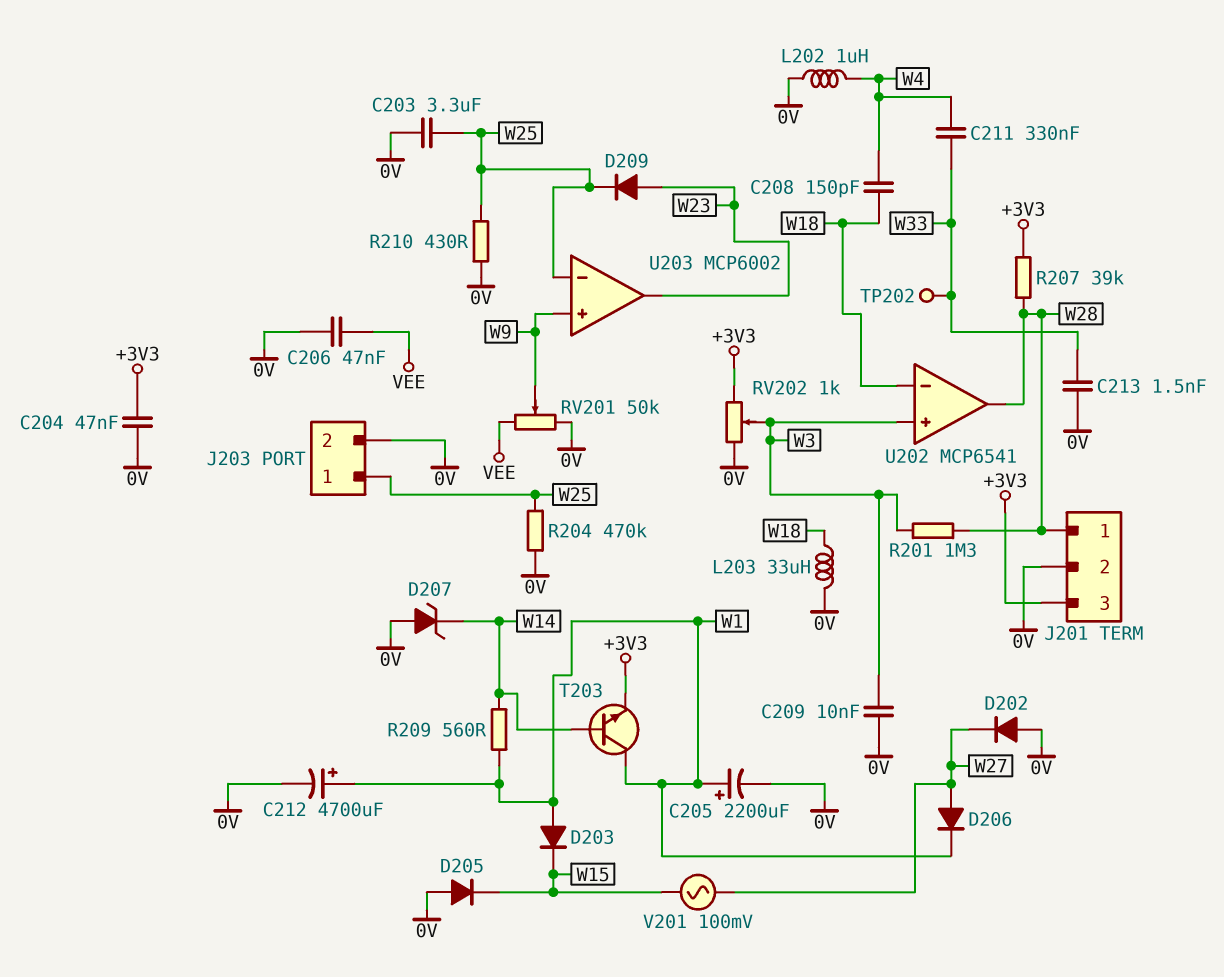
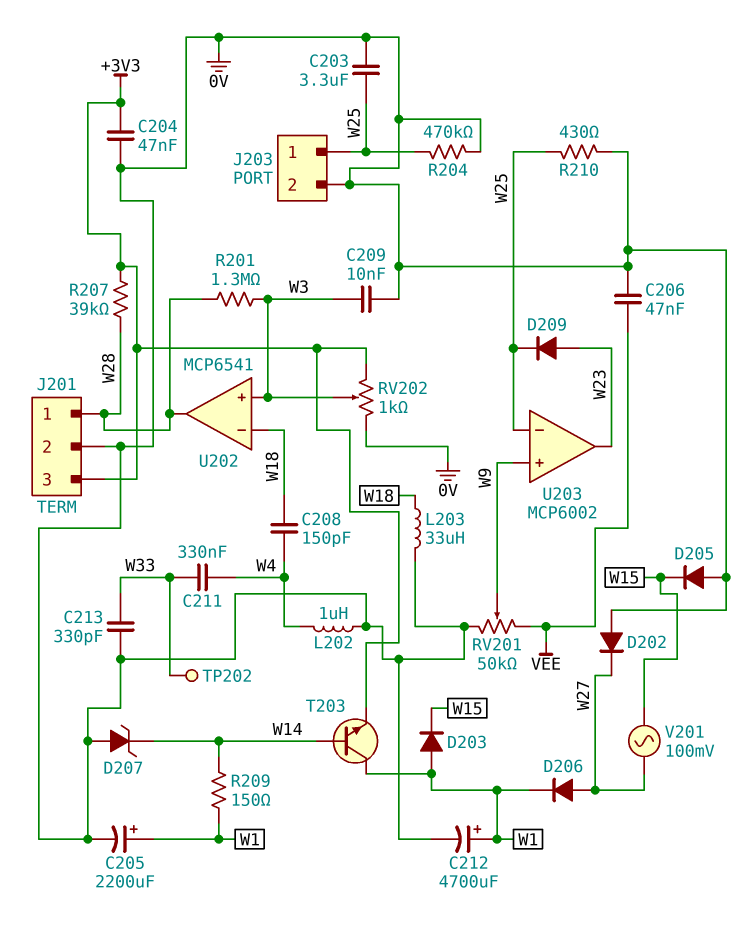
C213: 1.5nF (0V, W33) -> 330pF (0V, W33)
R209: 560 (W1, W14) -> 150 (W1, W14)

